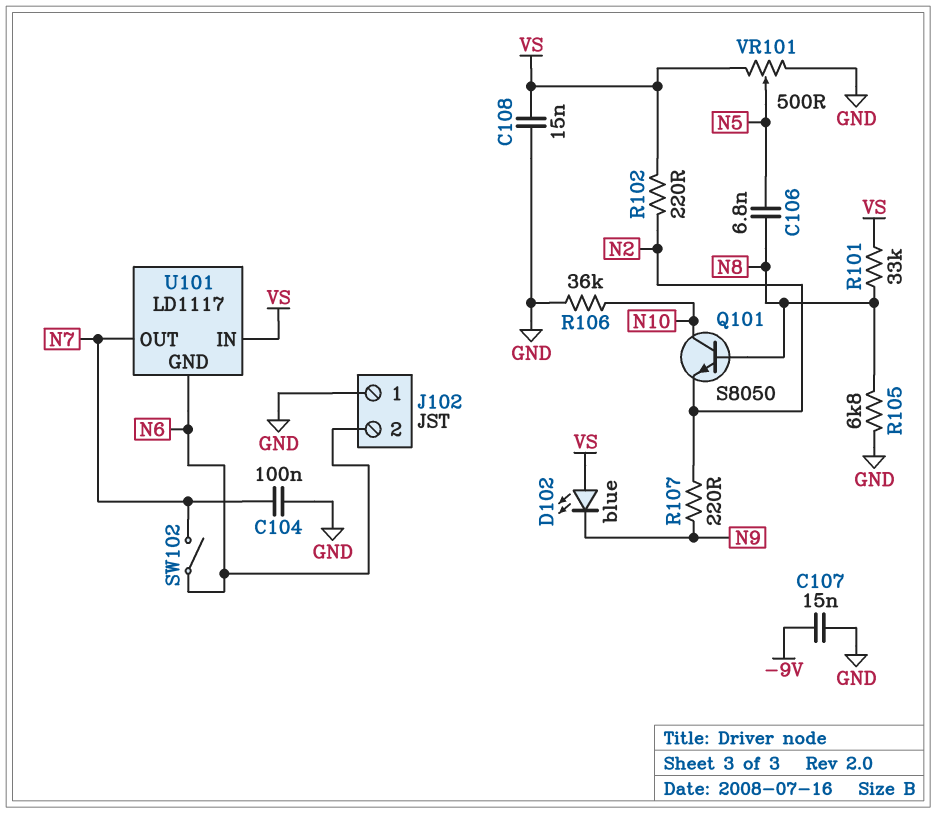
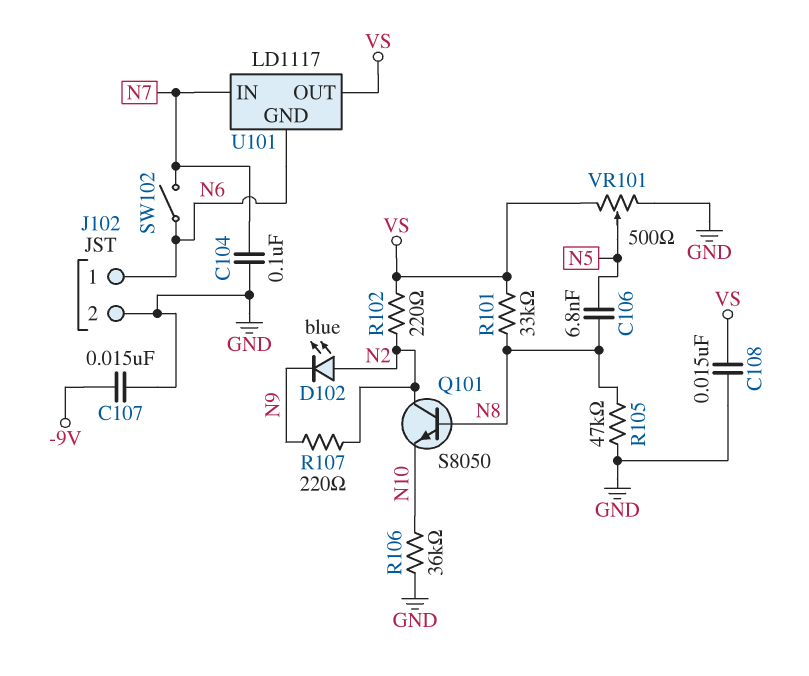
D102: LED blue (A VS, K N9) -> LED blue (A N2, K N9)
J102 pin 1: GND -> N6
J102 pin 2: N6 -> GND
Q101: NPN S8050 (B N8, C N10, E N2) -> NPN S8050 (B N8, C N2, E N10)
R105: 6.8k (GND, N8) -> 47k (GND, N8)
U101 pin IN: VS -> N7
U101 pin OUT: N7 -> VS

